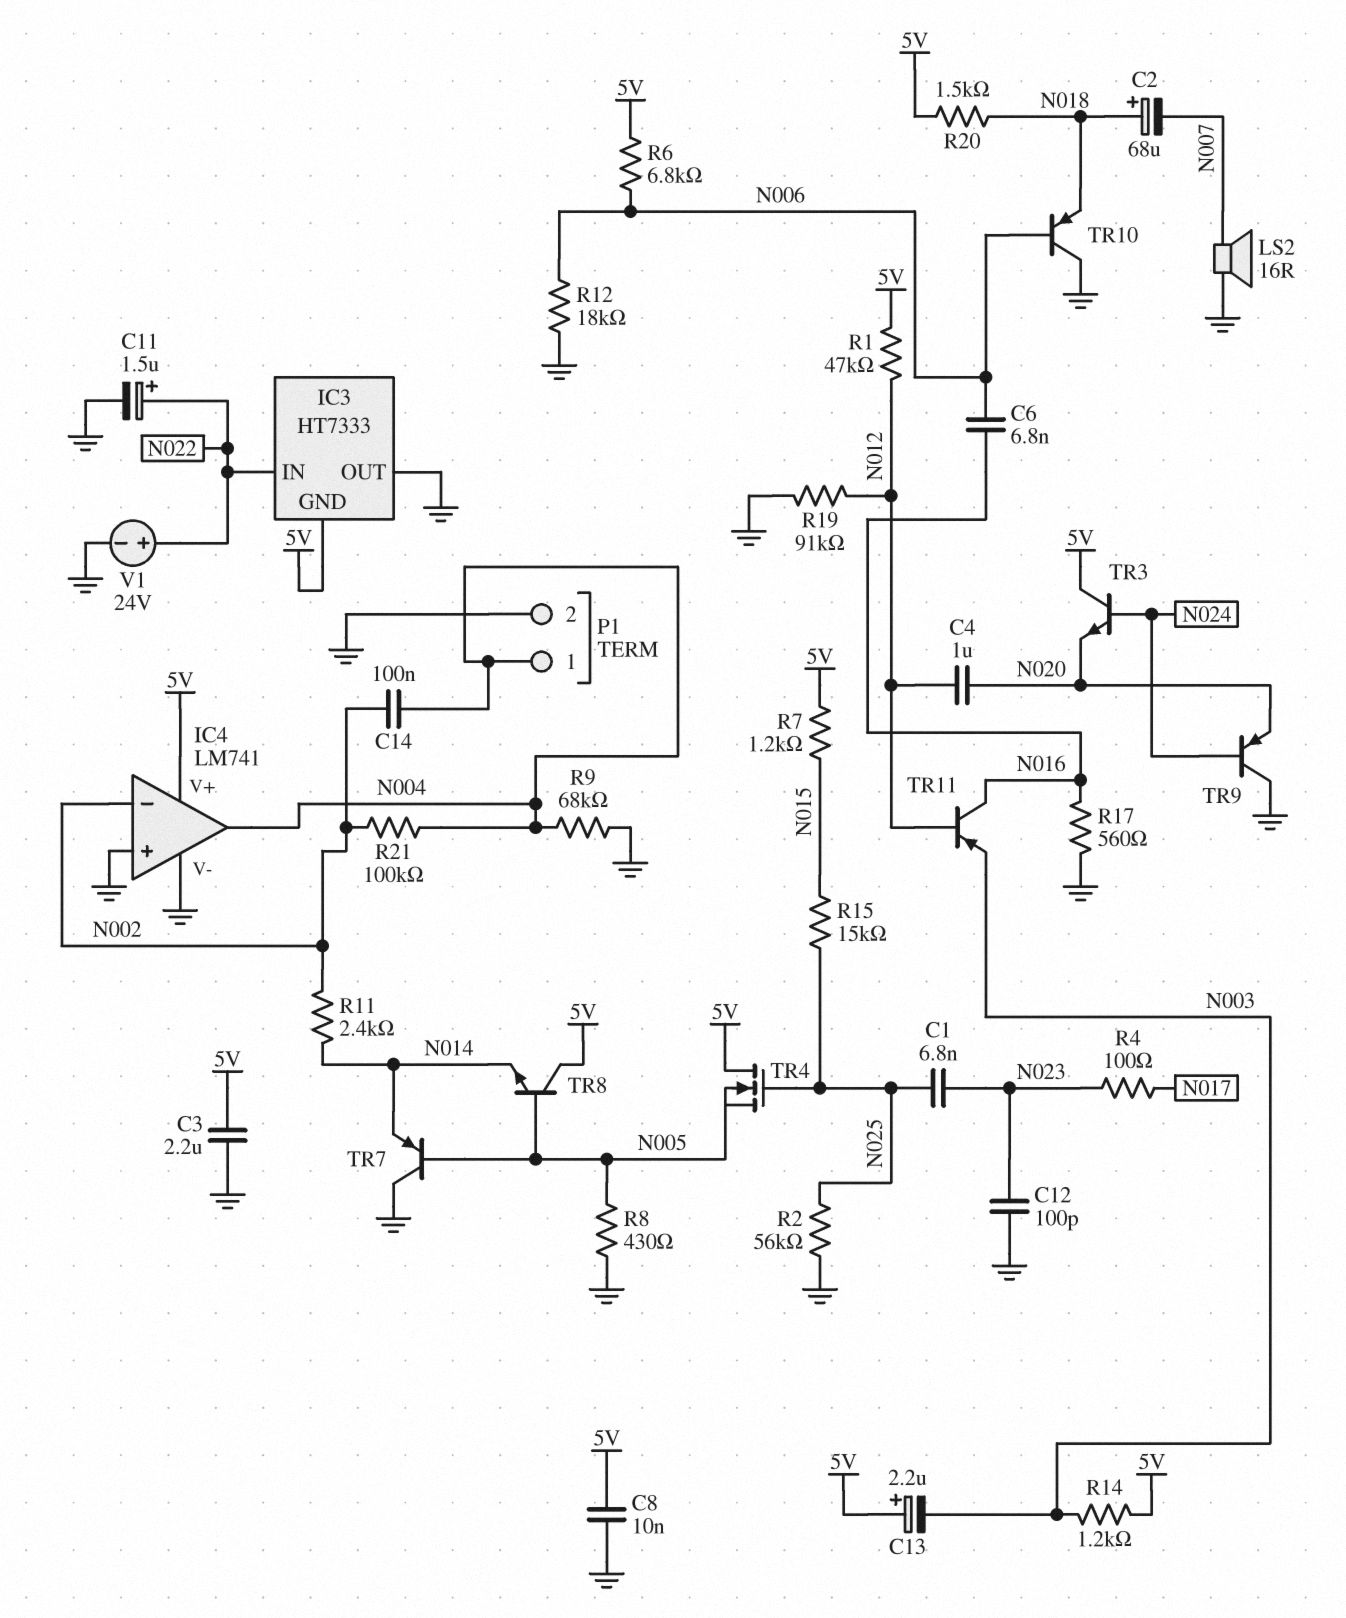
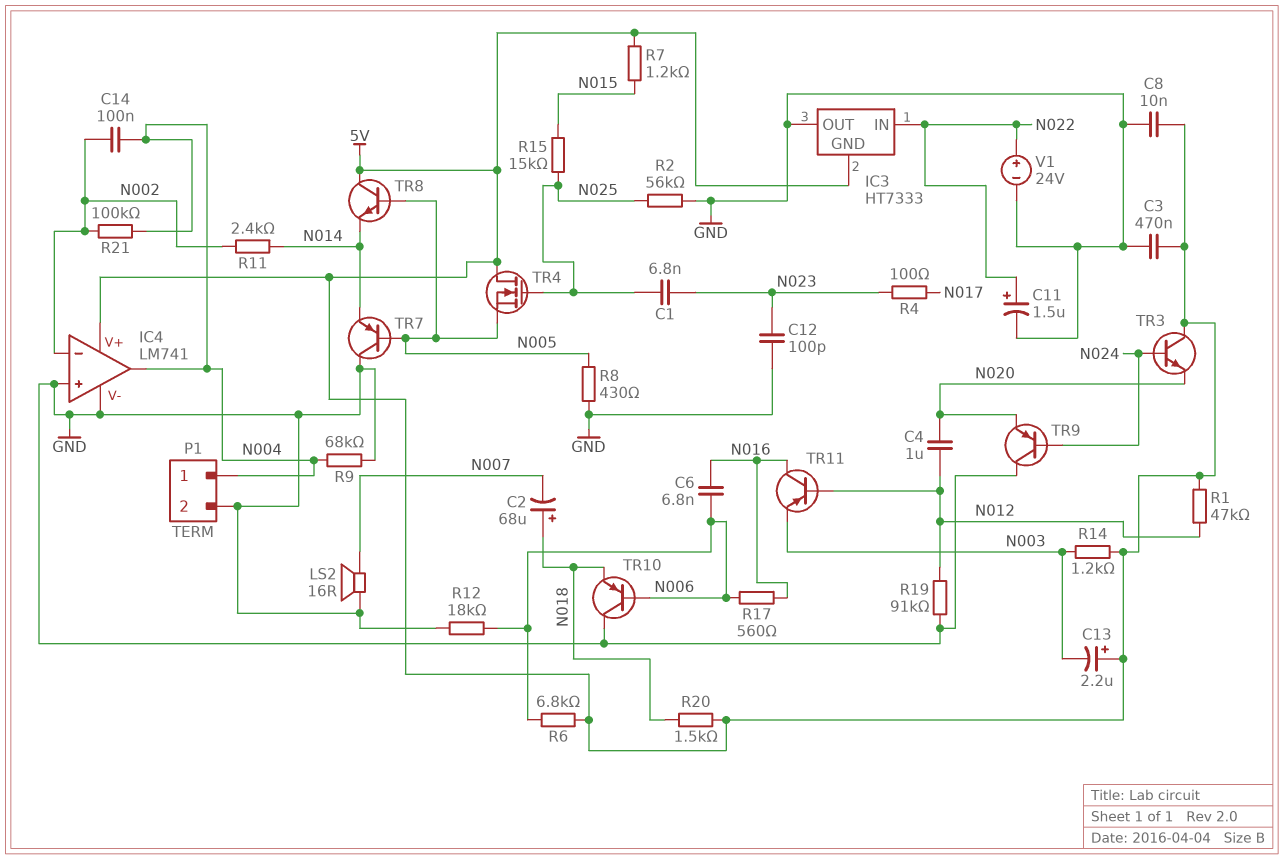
C3: 2.2uF (5V, GND) -> 470nF (5V, GND)
R17: 560 (GND, N016) -> 560 (N006, N016)

